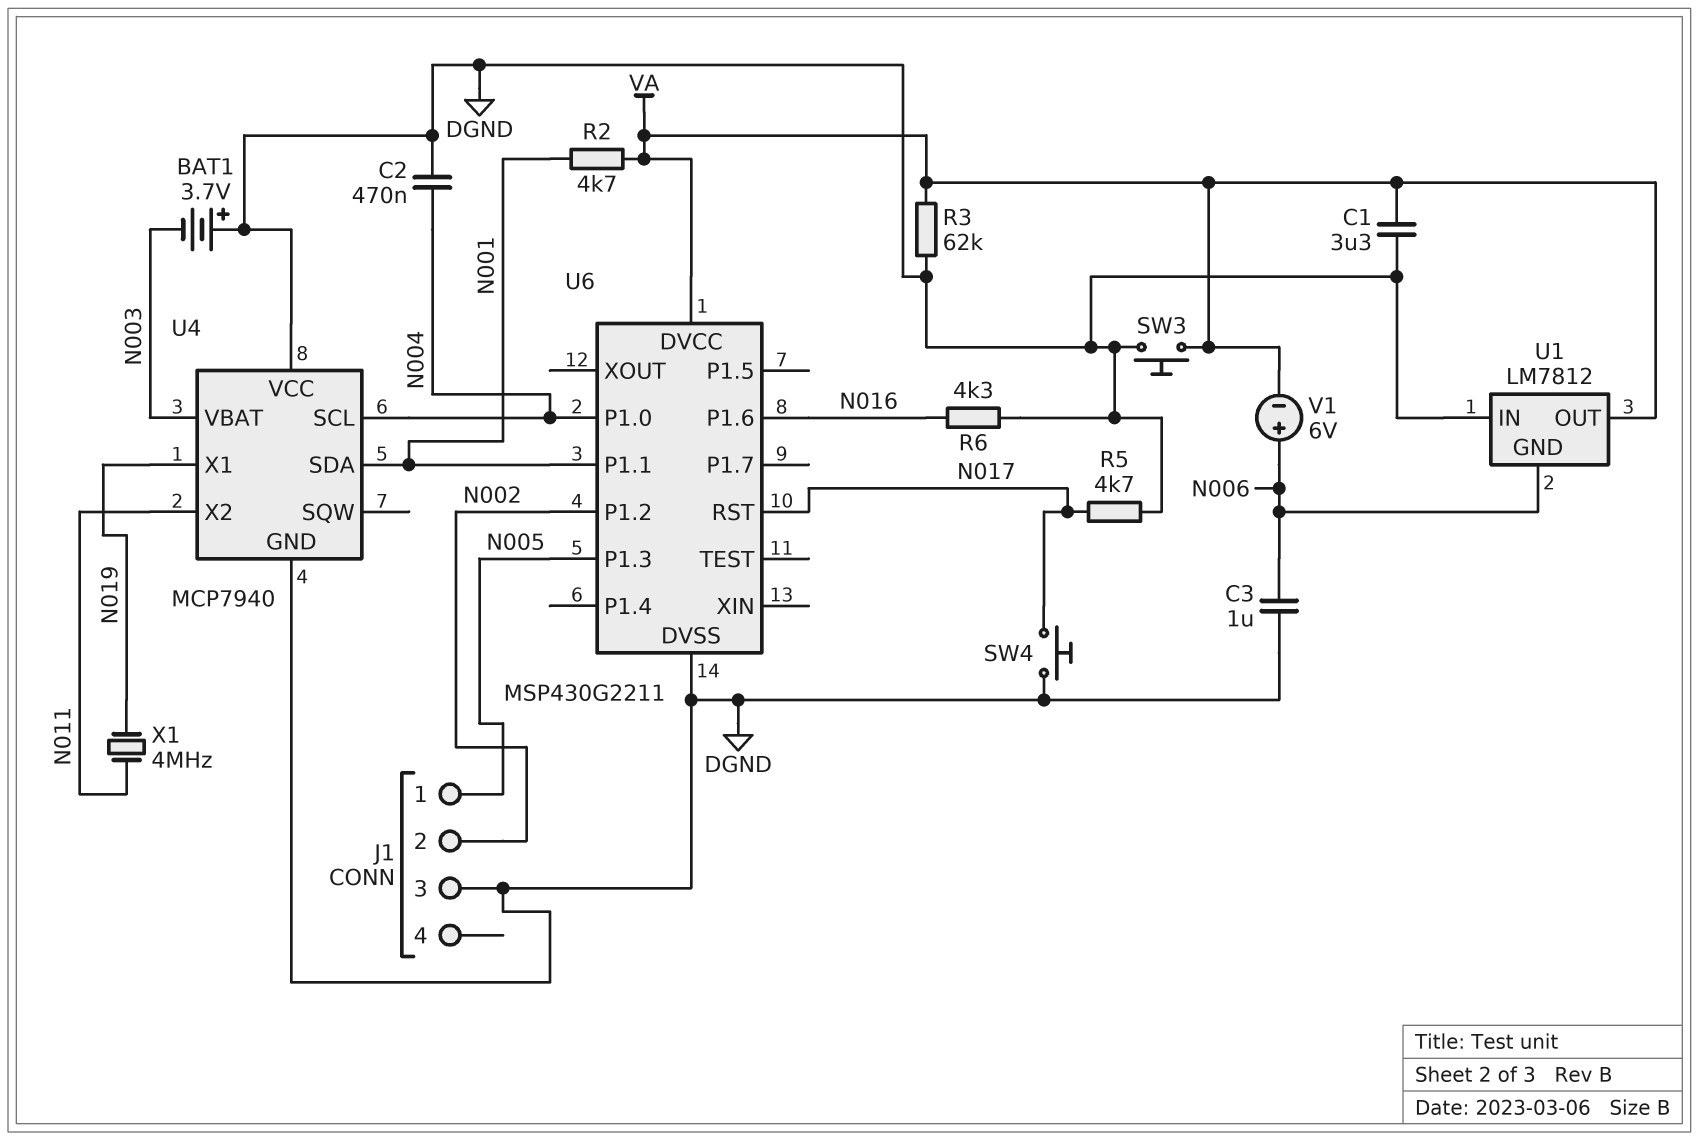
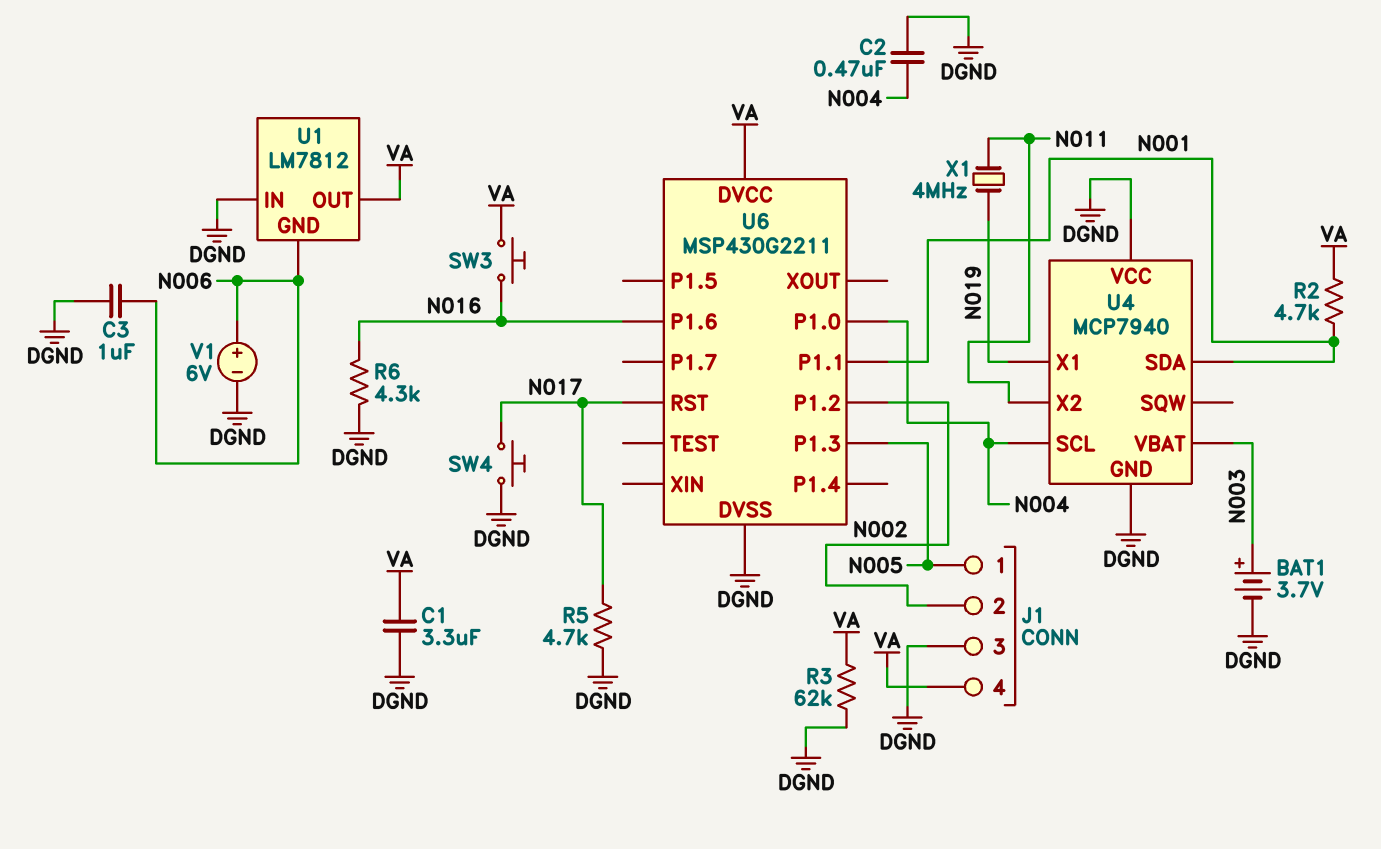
BAT1: 3.7V (plus DGND, minus N003) -> 3.7V (plus N003, minus DGND)
J1 pin 4: none -> VA
SW3: button (DGND, VA) -> button (N016, VA)
V1: 6V (plus N006, minus VA) -> 6V (plus N006, minus DGND)

